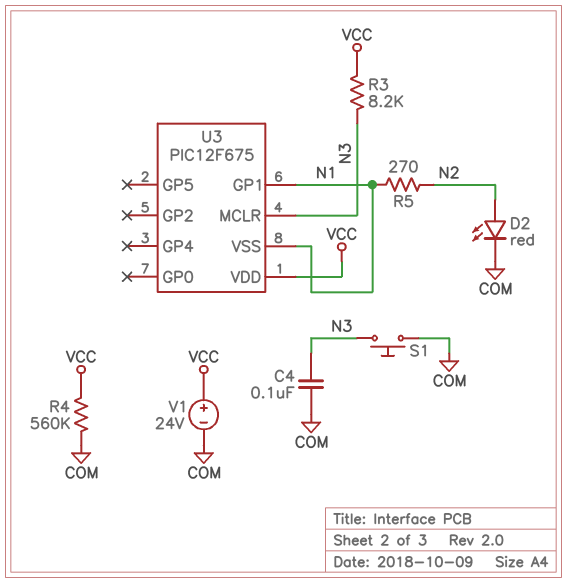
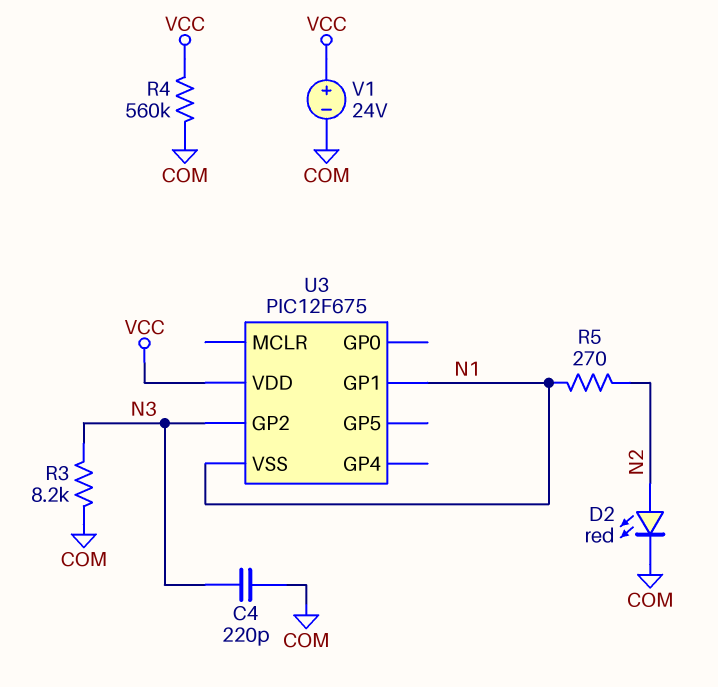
C4: 100nF (COM, N3) -> 220pF (COM, N3)
R3: 8.2k (N3, VCC) -> 8.2k (COM, N3)
S1: button (COM, N3) -> none
U3 pin GP2: none -> N3
U3 pin MCLR: N3 -> none

